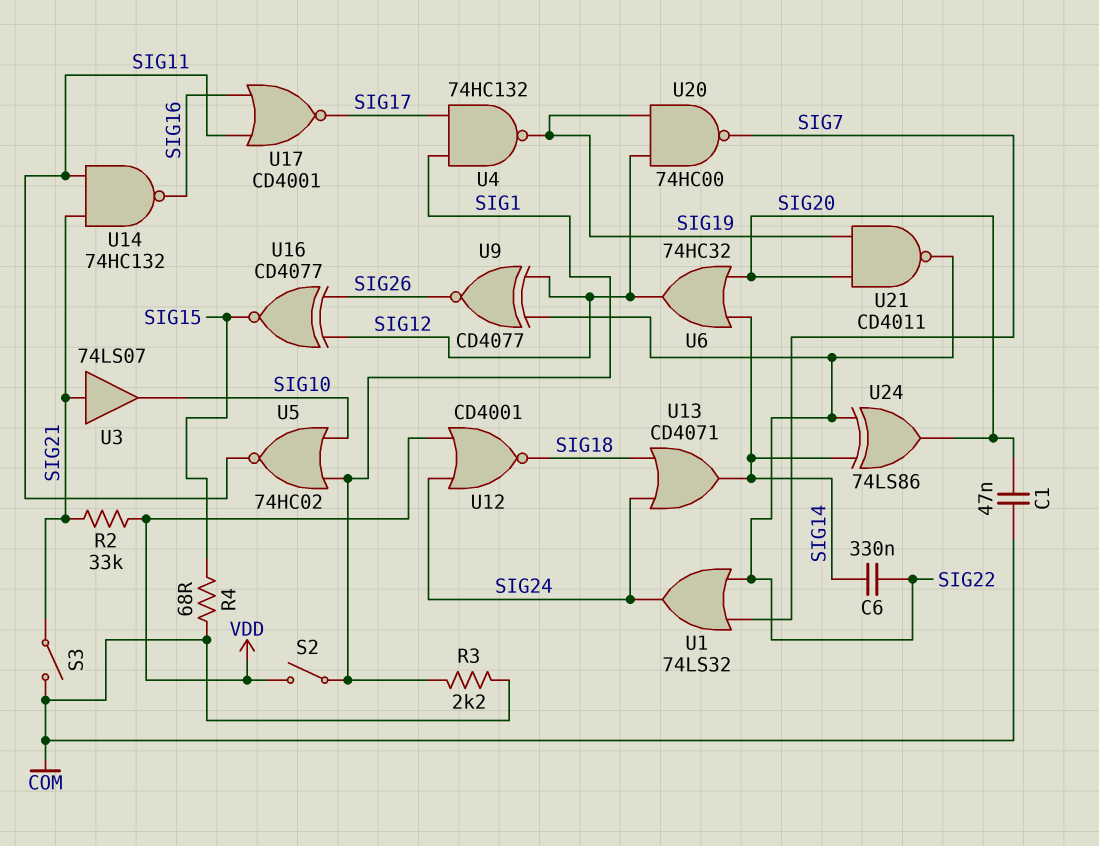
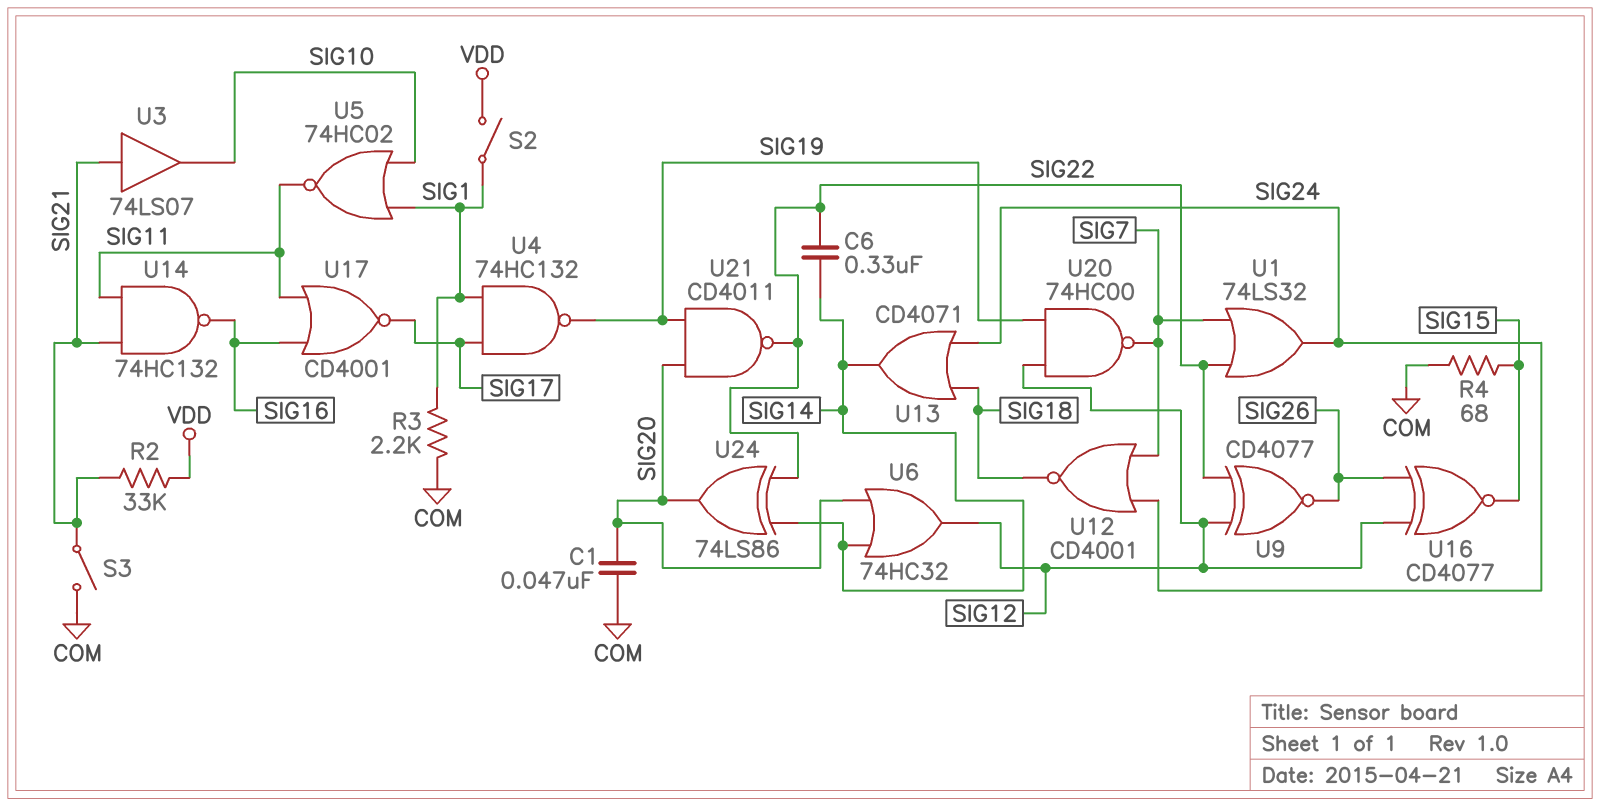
U12: NOR CD4001 (in SIG24, in VDD, out SIG18) -> NOR CD4001 (in SIG7, in SIG24, out SIG18)

